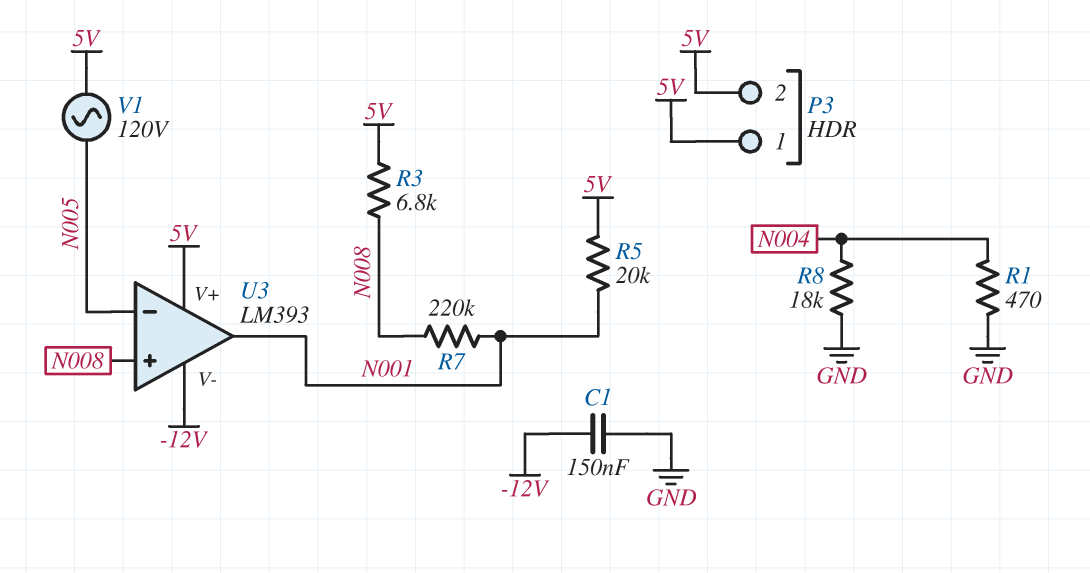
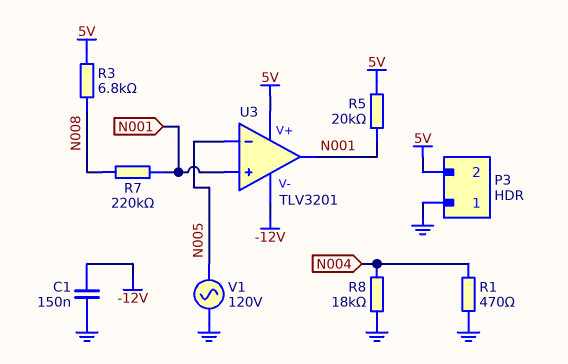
P3 pin 1: 5V -> GND
U3: LM393 -> TLV3201
U3 pin in+: N008 -> N001
V1: AC 120V (5V, N005) -> AC 120V (GND, N005)

